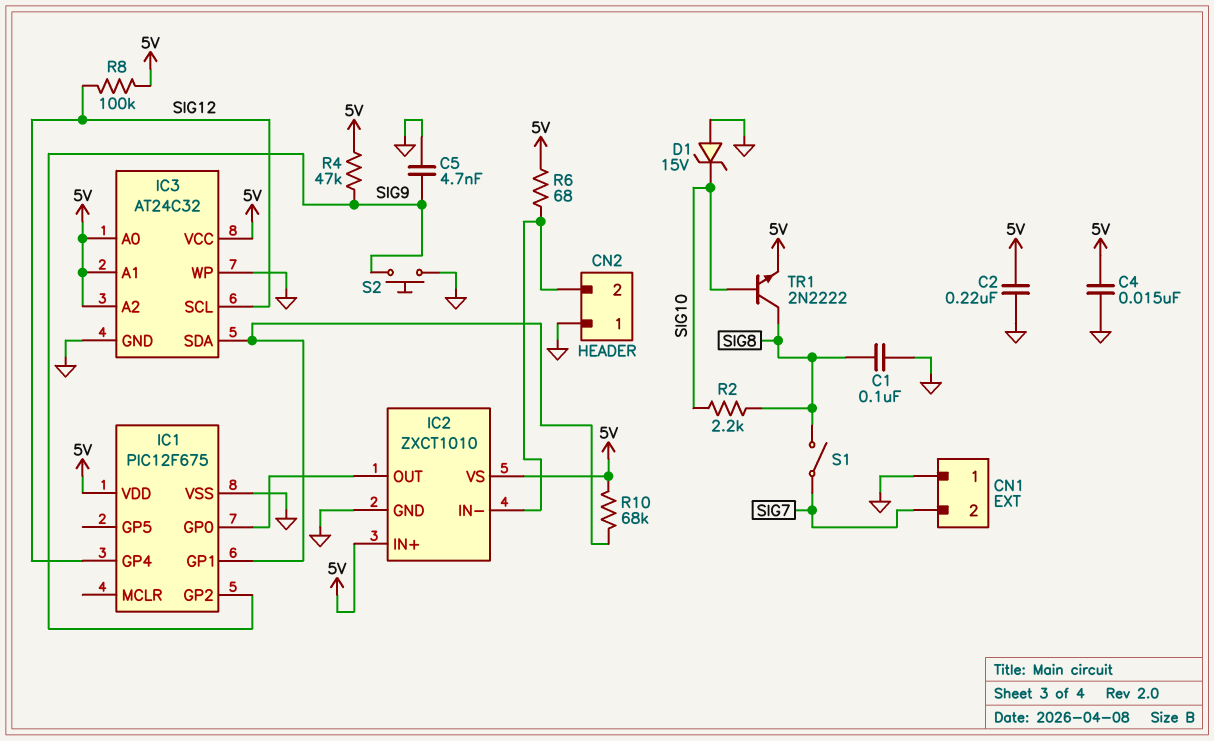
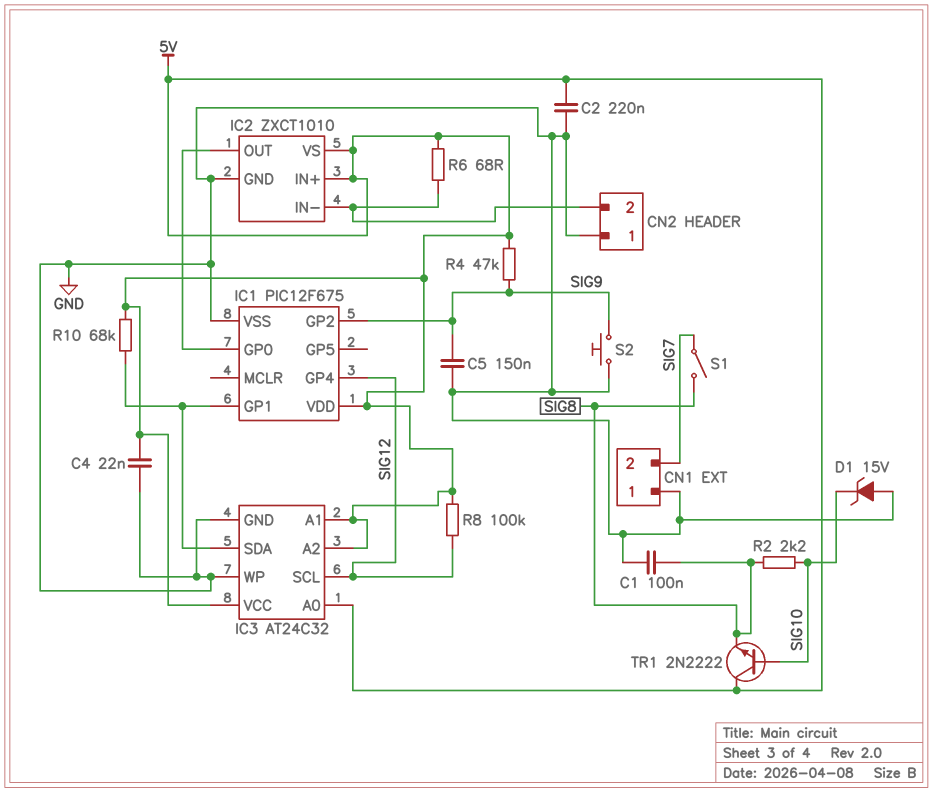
C4: 15nF (5V, GND) -> 22nF (5V, GND)
C5: 4.7nF (GND, SIG9) -> 150nF (GND, SIG9)
TR1: NPN 2N2222 (B SIG10, C SIG8, E 5V) -> NPN 2N2222 (B SIG10, C 5V, E SIG8)

